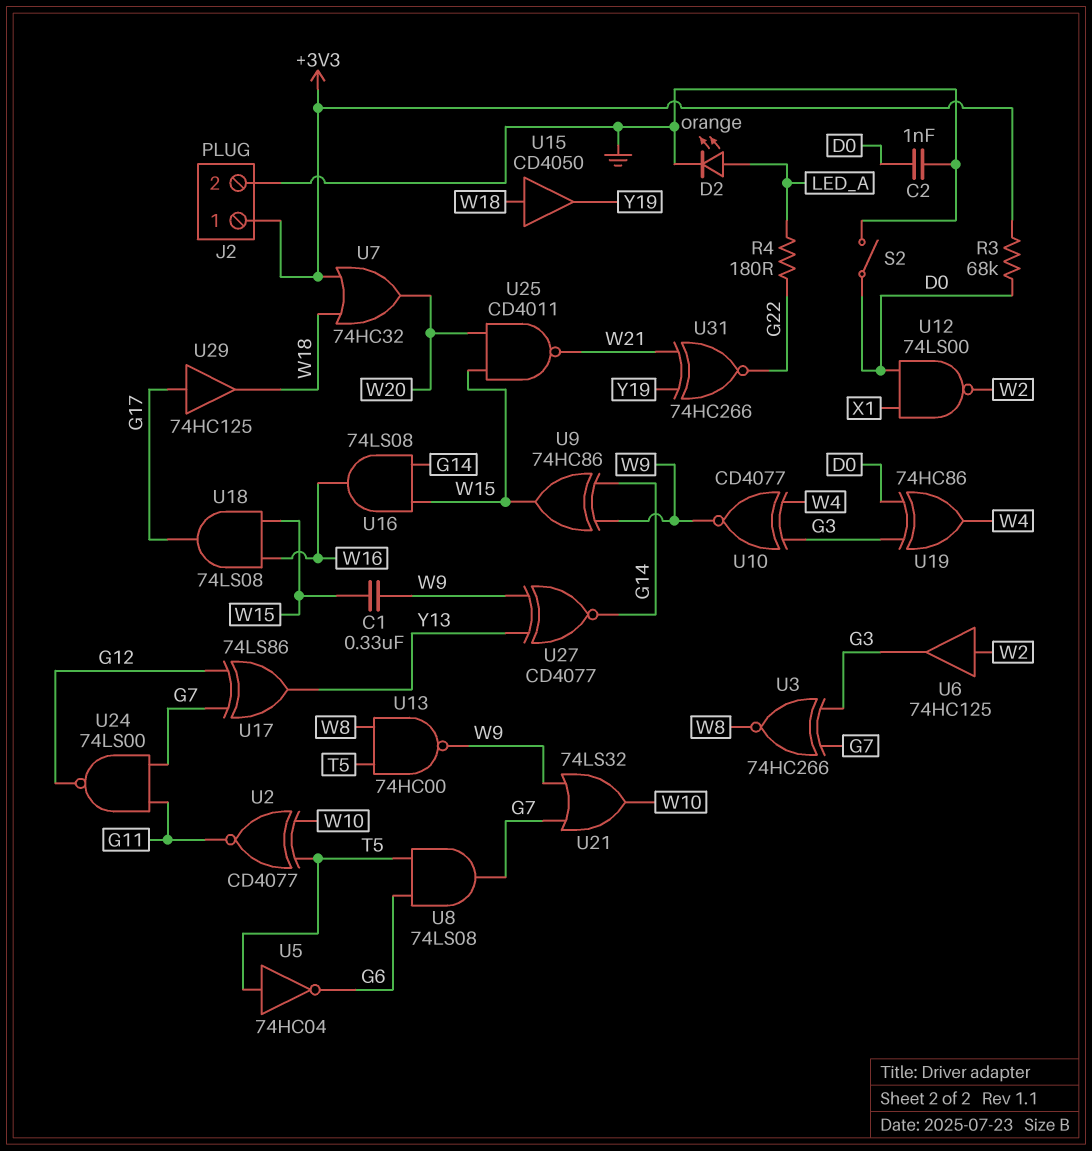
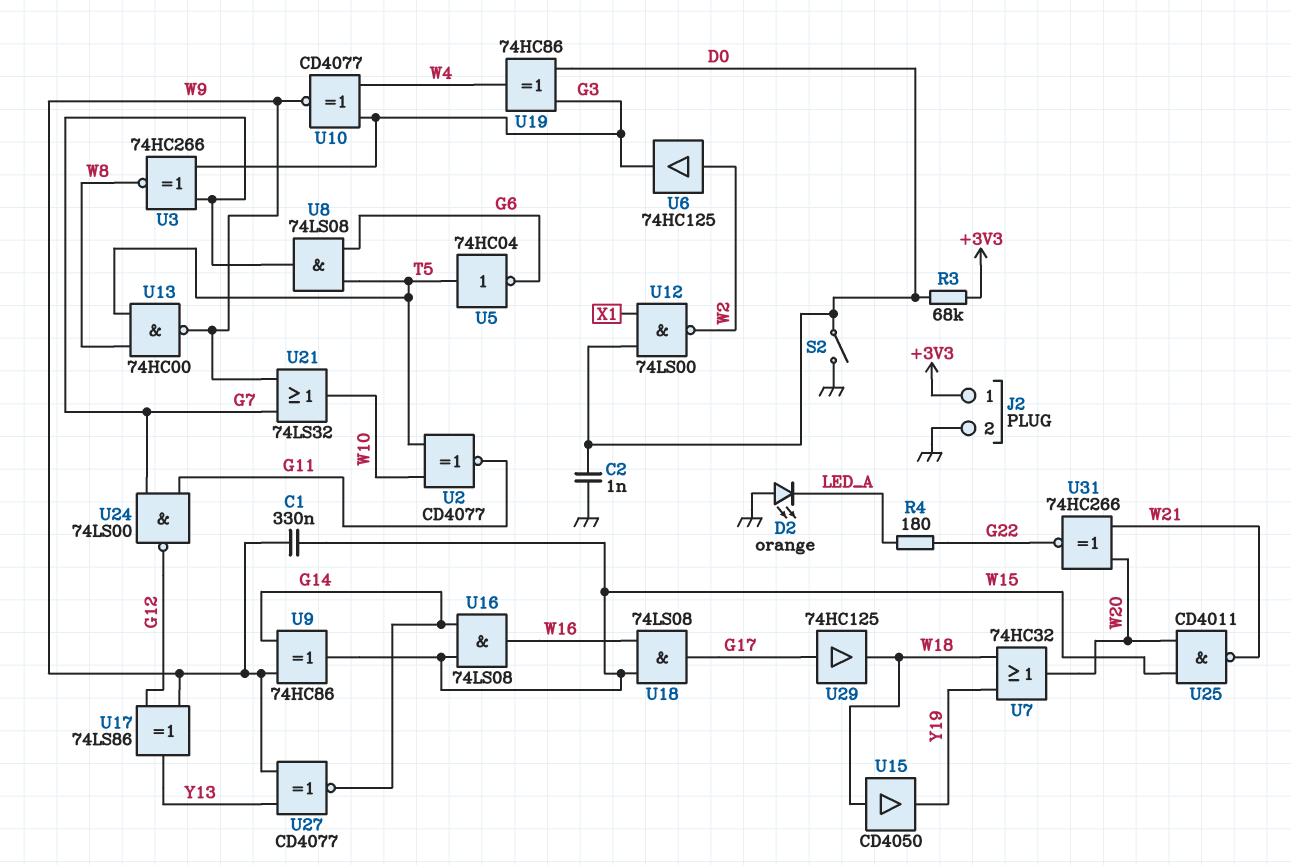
D2: LED orange (A LED_A, K GND) -> LED orange (A GND, K LED_A)
U7: OR 74HC32 (in +3V3, in W18, out W20) -> OR 74HC32 (in W18, in Y19, out W20)
U17: XOR 74LS86 (in G7, in G12, out Y13) -> XOR 74LS86 (in G12, in W9, out Y13)
U31: XNOR 74HC266 (in W21, in Y19, out G22) -> XNOR 74HC266 (in W20, in W21, out G22)

